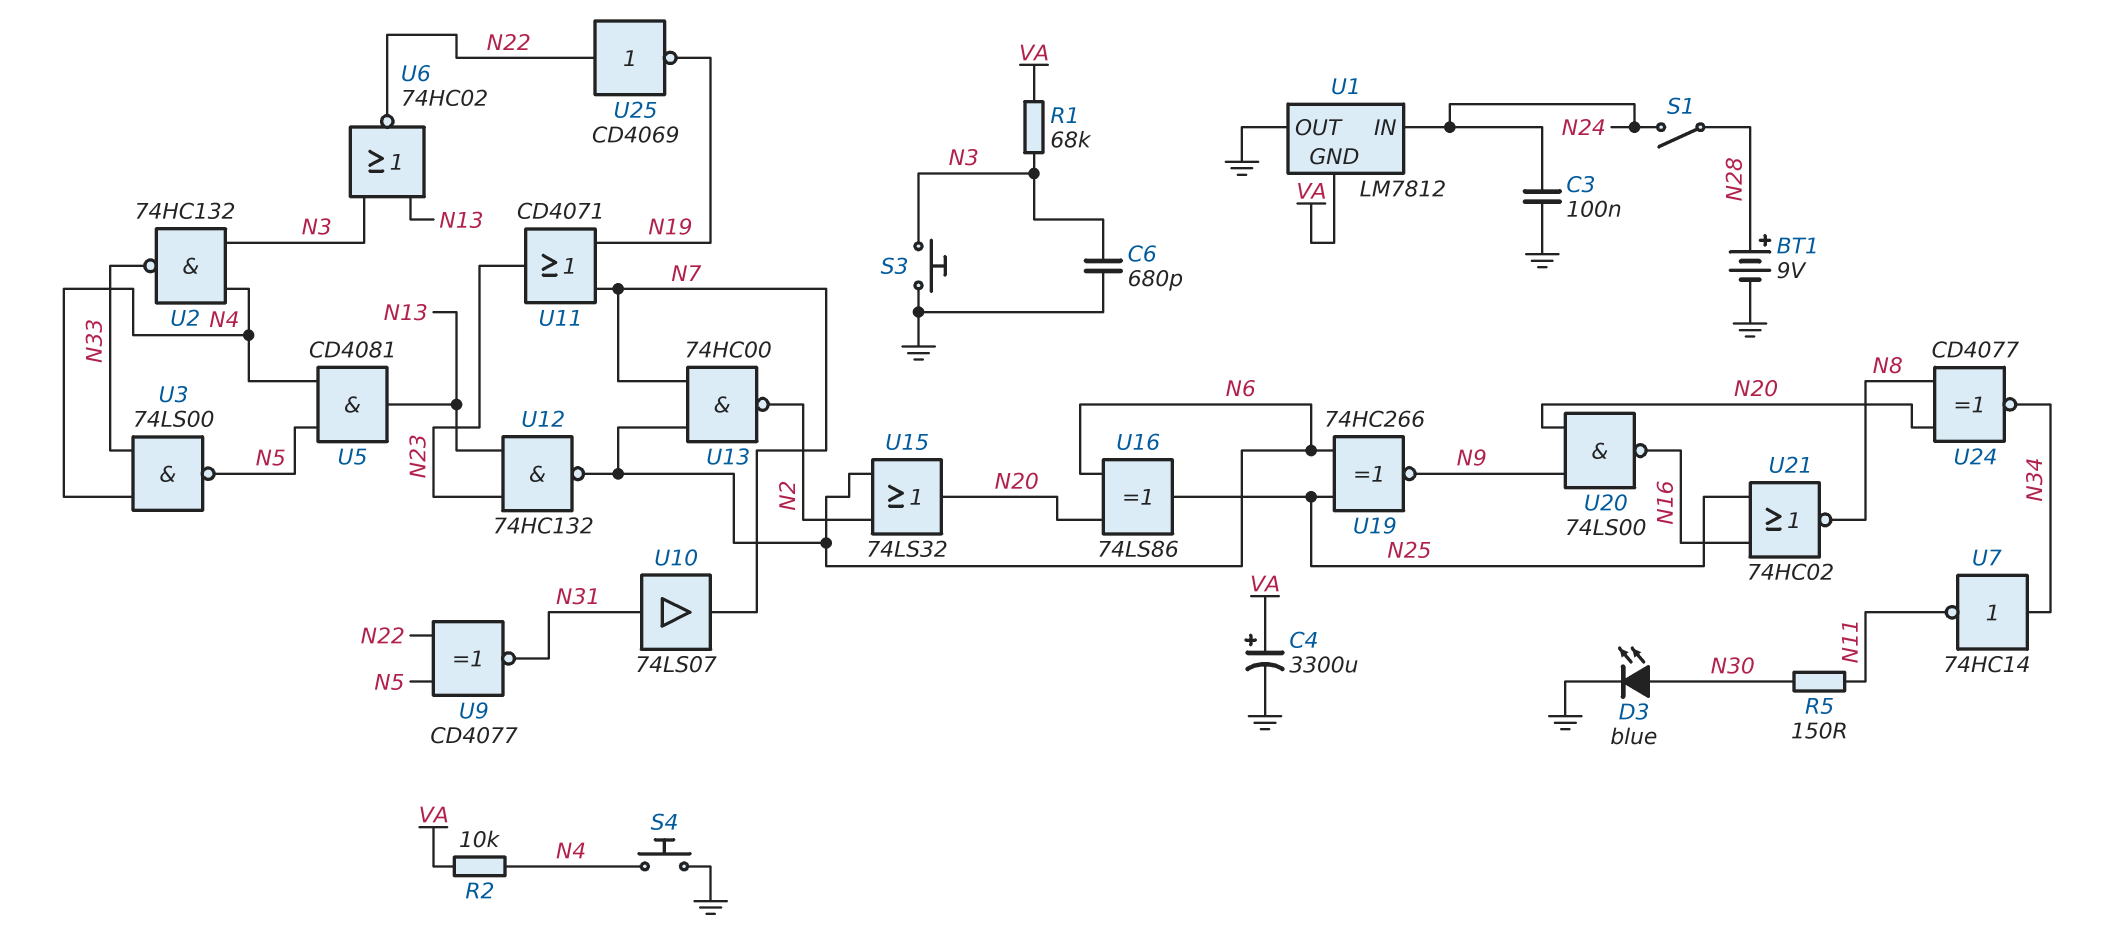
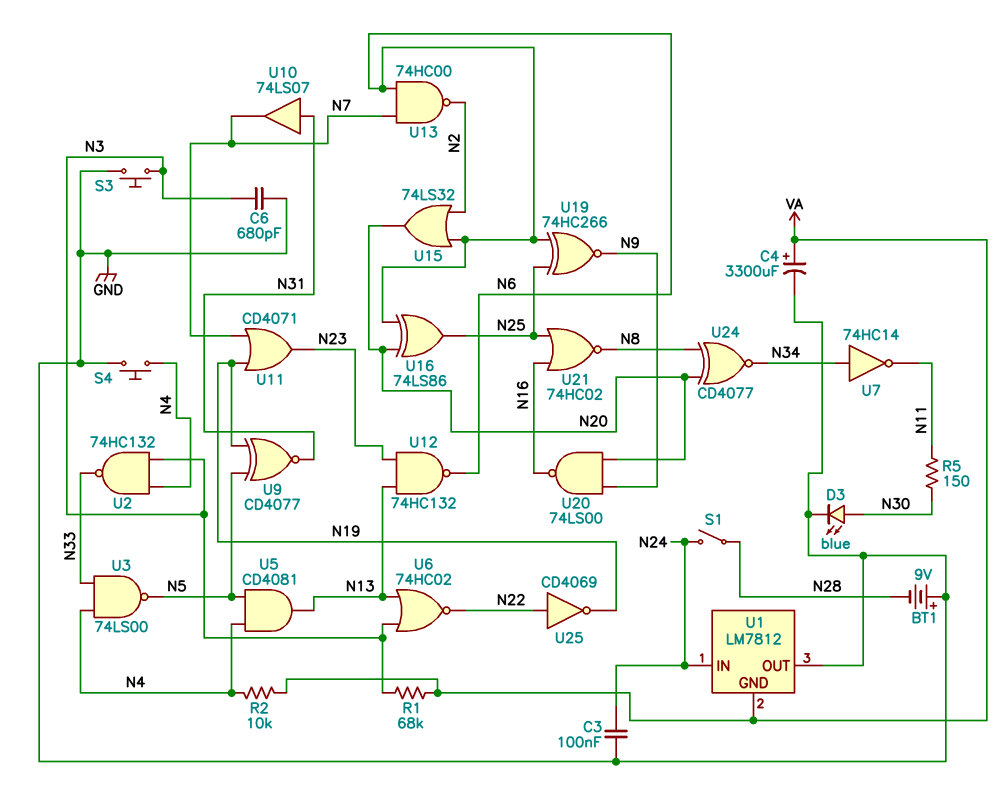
BT1: 9V (plus N28, minus GND) -> 9V (plus GND, minus N28)
U9: XNOR CD4077 (in N5, in N22, out N31) -> XNOR CD4077 (in N5, in N19, out N31)

